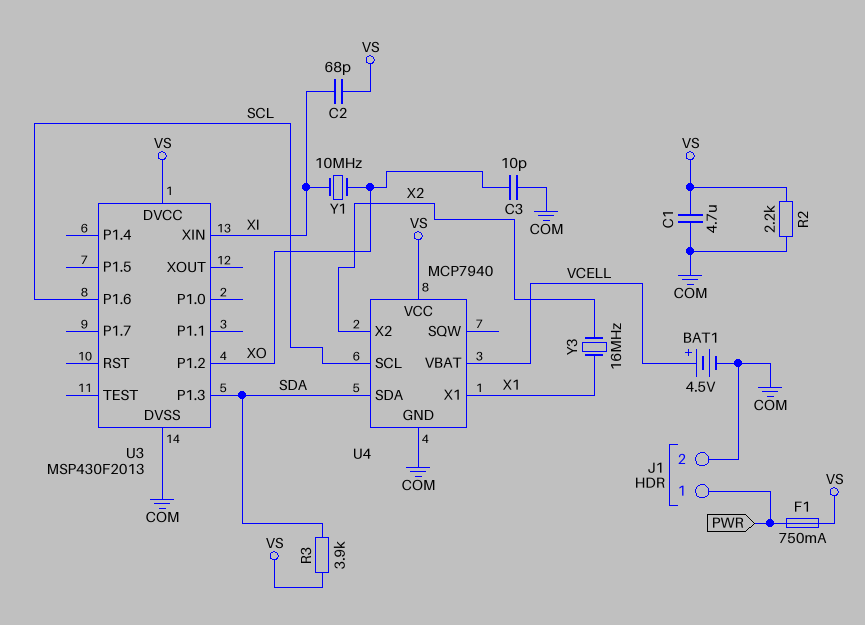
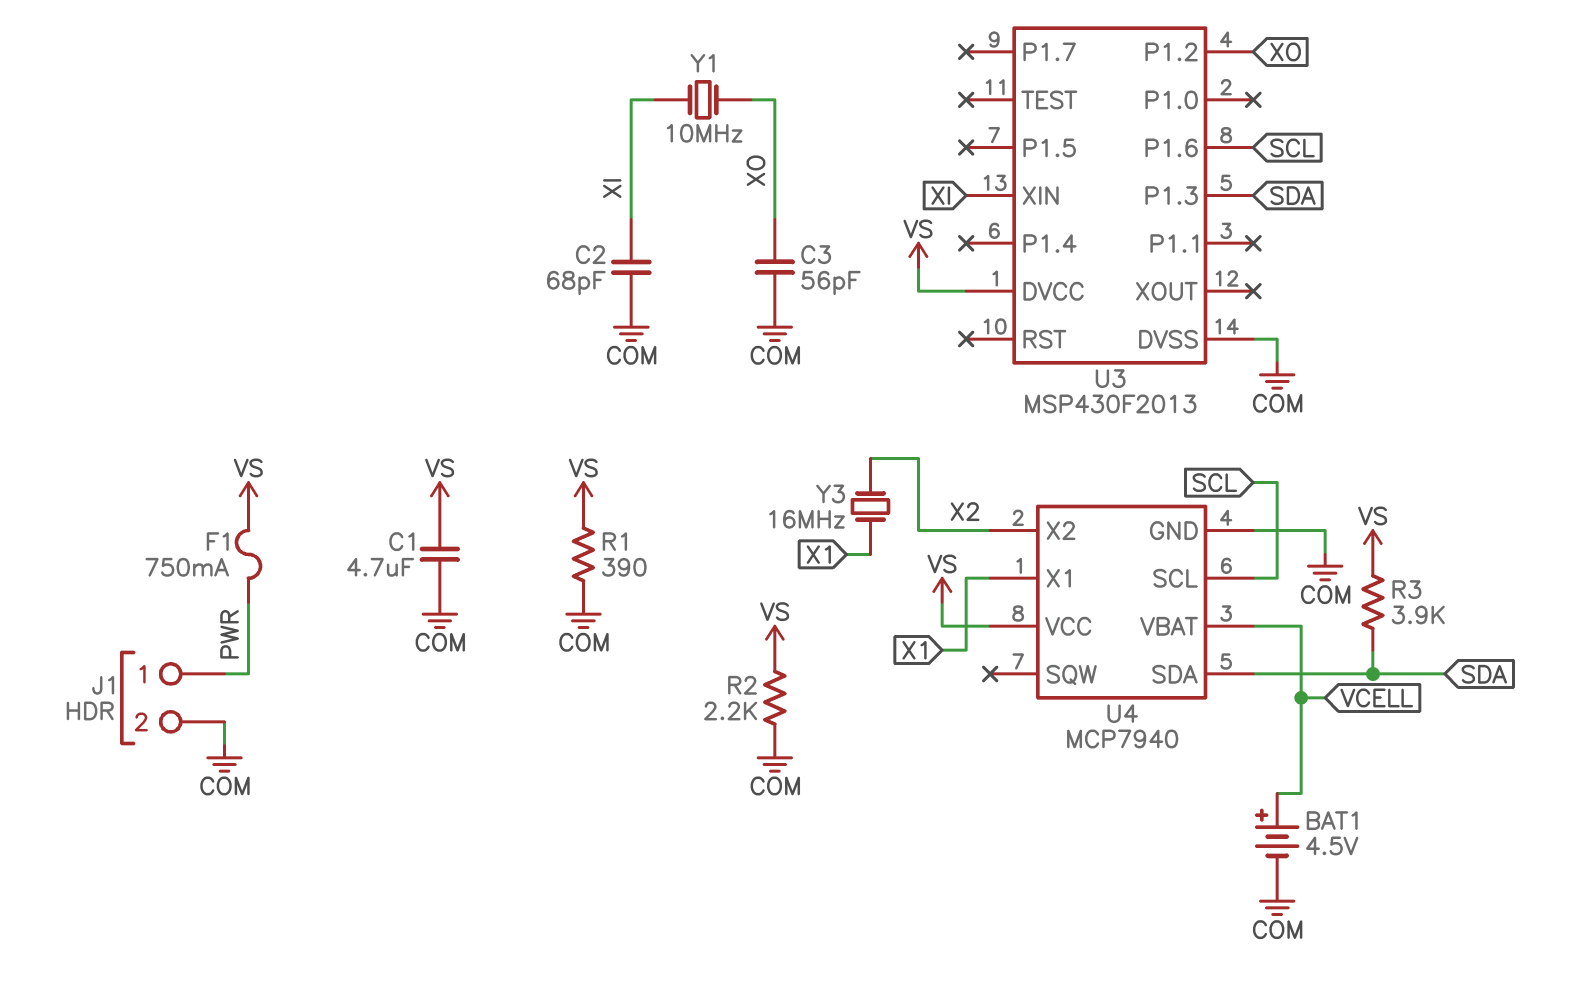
C2: 68pF (VS, XI) -> 68pF (COM, XI)
C3: 10pF (COM, XO) -> 56pF (COM, XO)
R1: none -> 390 (COM, VS)

